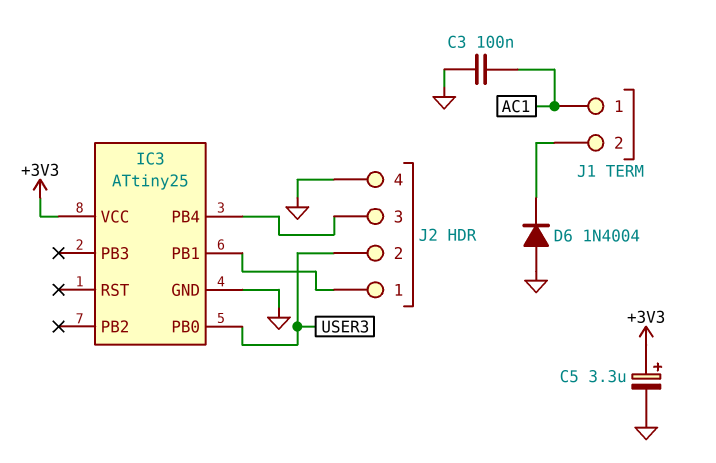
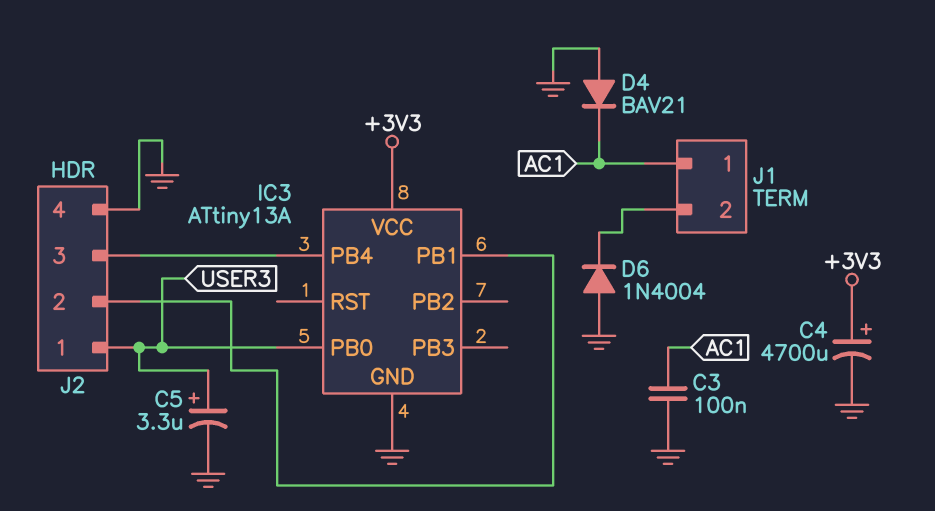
C4: none -> 4700uF (plus +3V3, minus GND)
C5: 3.3uF (plus +3V3, minus GND) -> 3.3uF (plus USER3, minus GND)
D4: none -> diode BAV21 (A GND, K AC1)
IC3: ATtiny25 -> ATtiny13A
J2 pin 1: IC3/PB1 -> USER3
J2 pin 2: USER3 -> IC3/PB1

